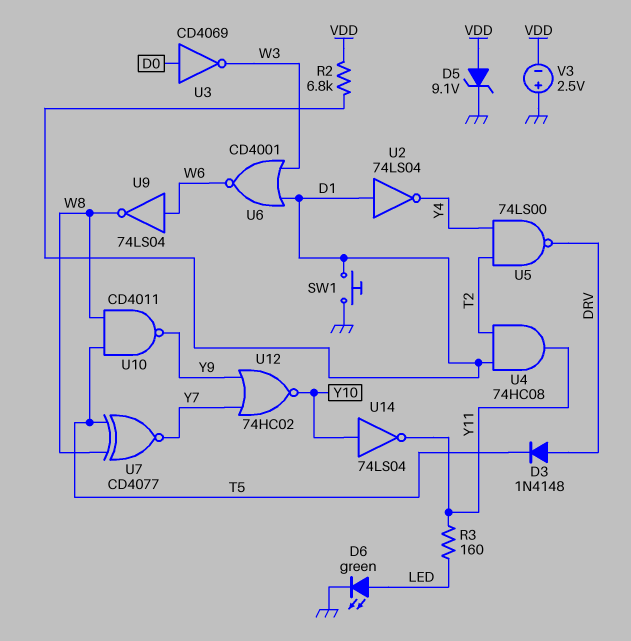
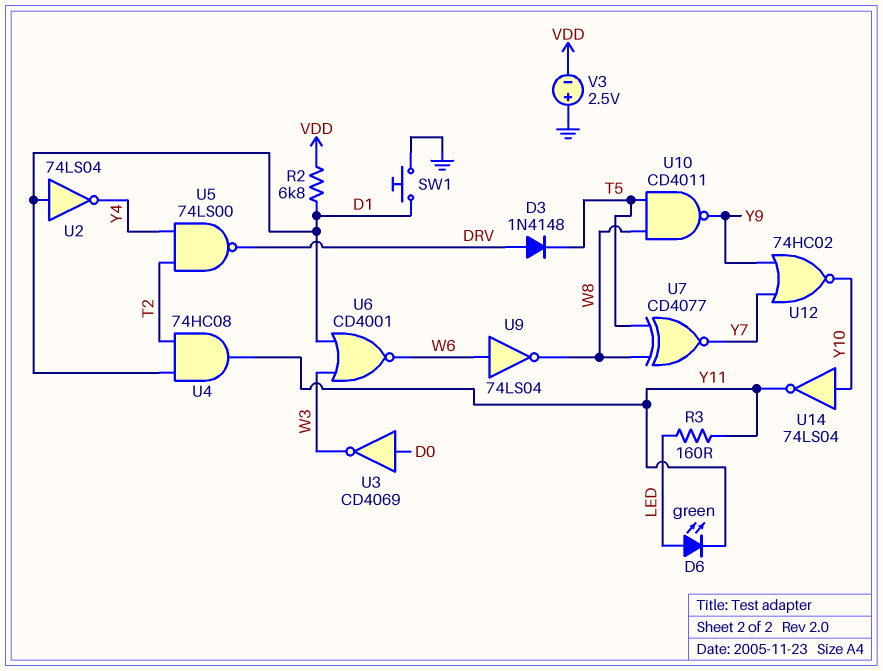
D5: zener 9.1V (A VDD, K GND) -> none
D6: LED green (A LED, K GND) -> LED green (A LED, K Y11)

